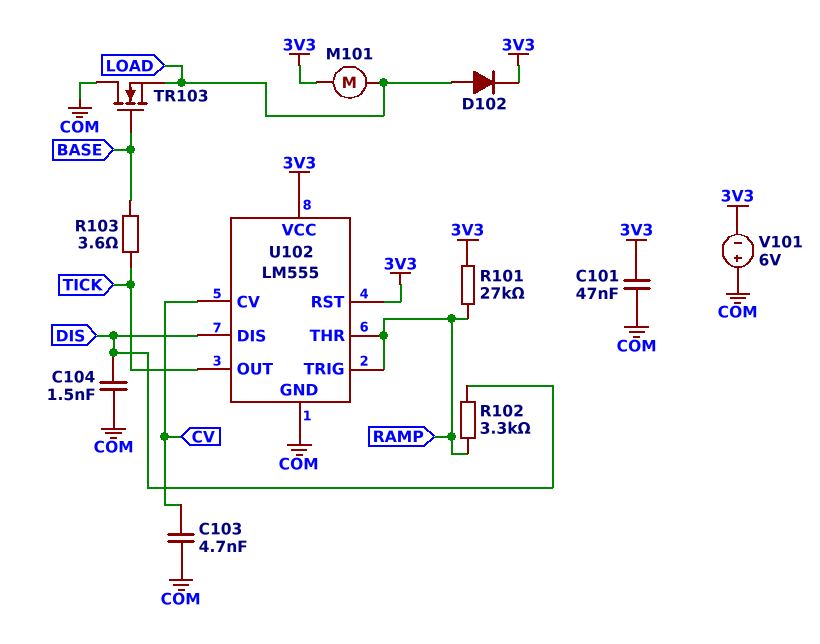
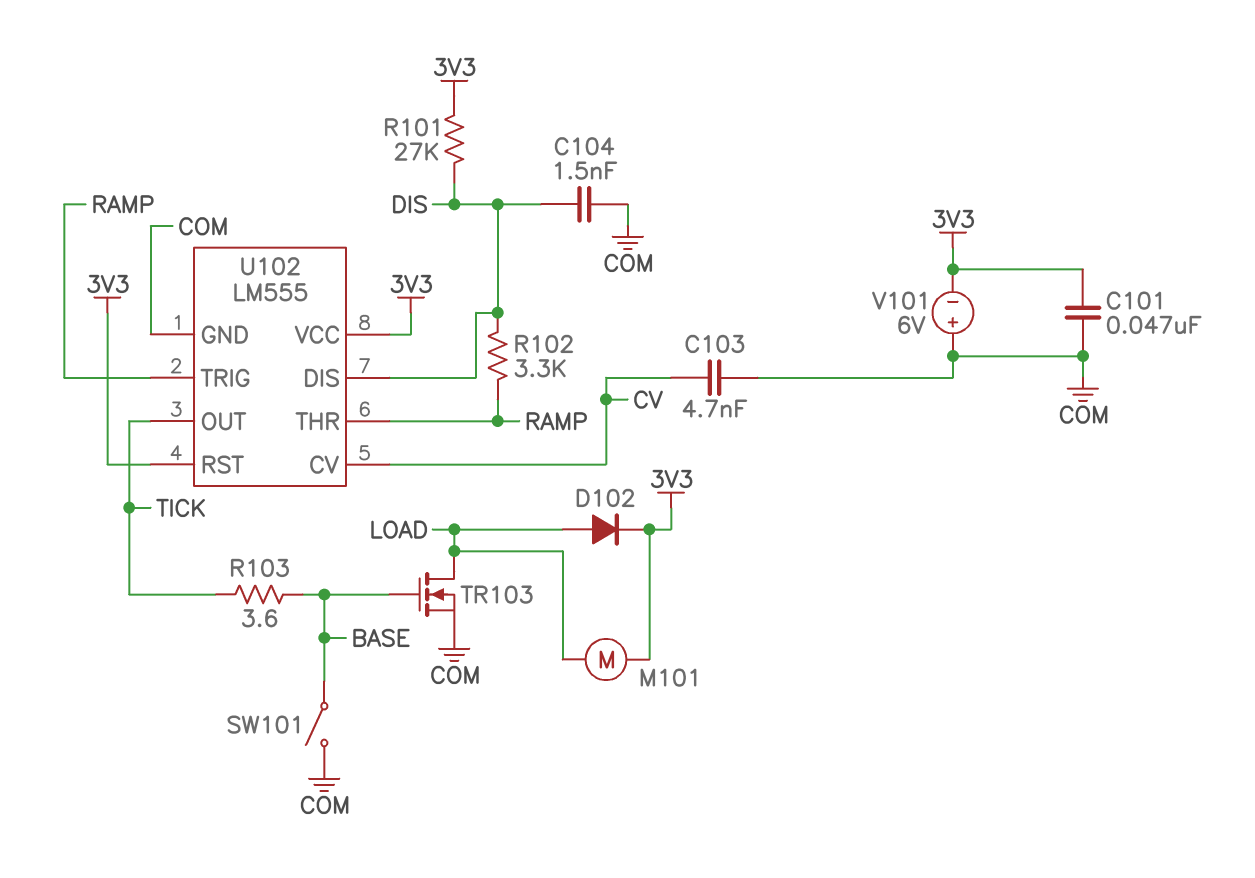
R101: 27k (3V3, RAMP) -> 27k (3V3, DIS)
SW101: none -> switch (BASE, COM)
TR103: NMOS (G BASE, D COM, S LOAD) -> NMOS (G BASE, D LOAD, S COM)

